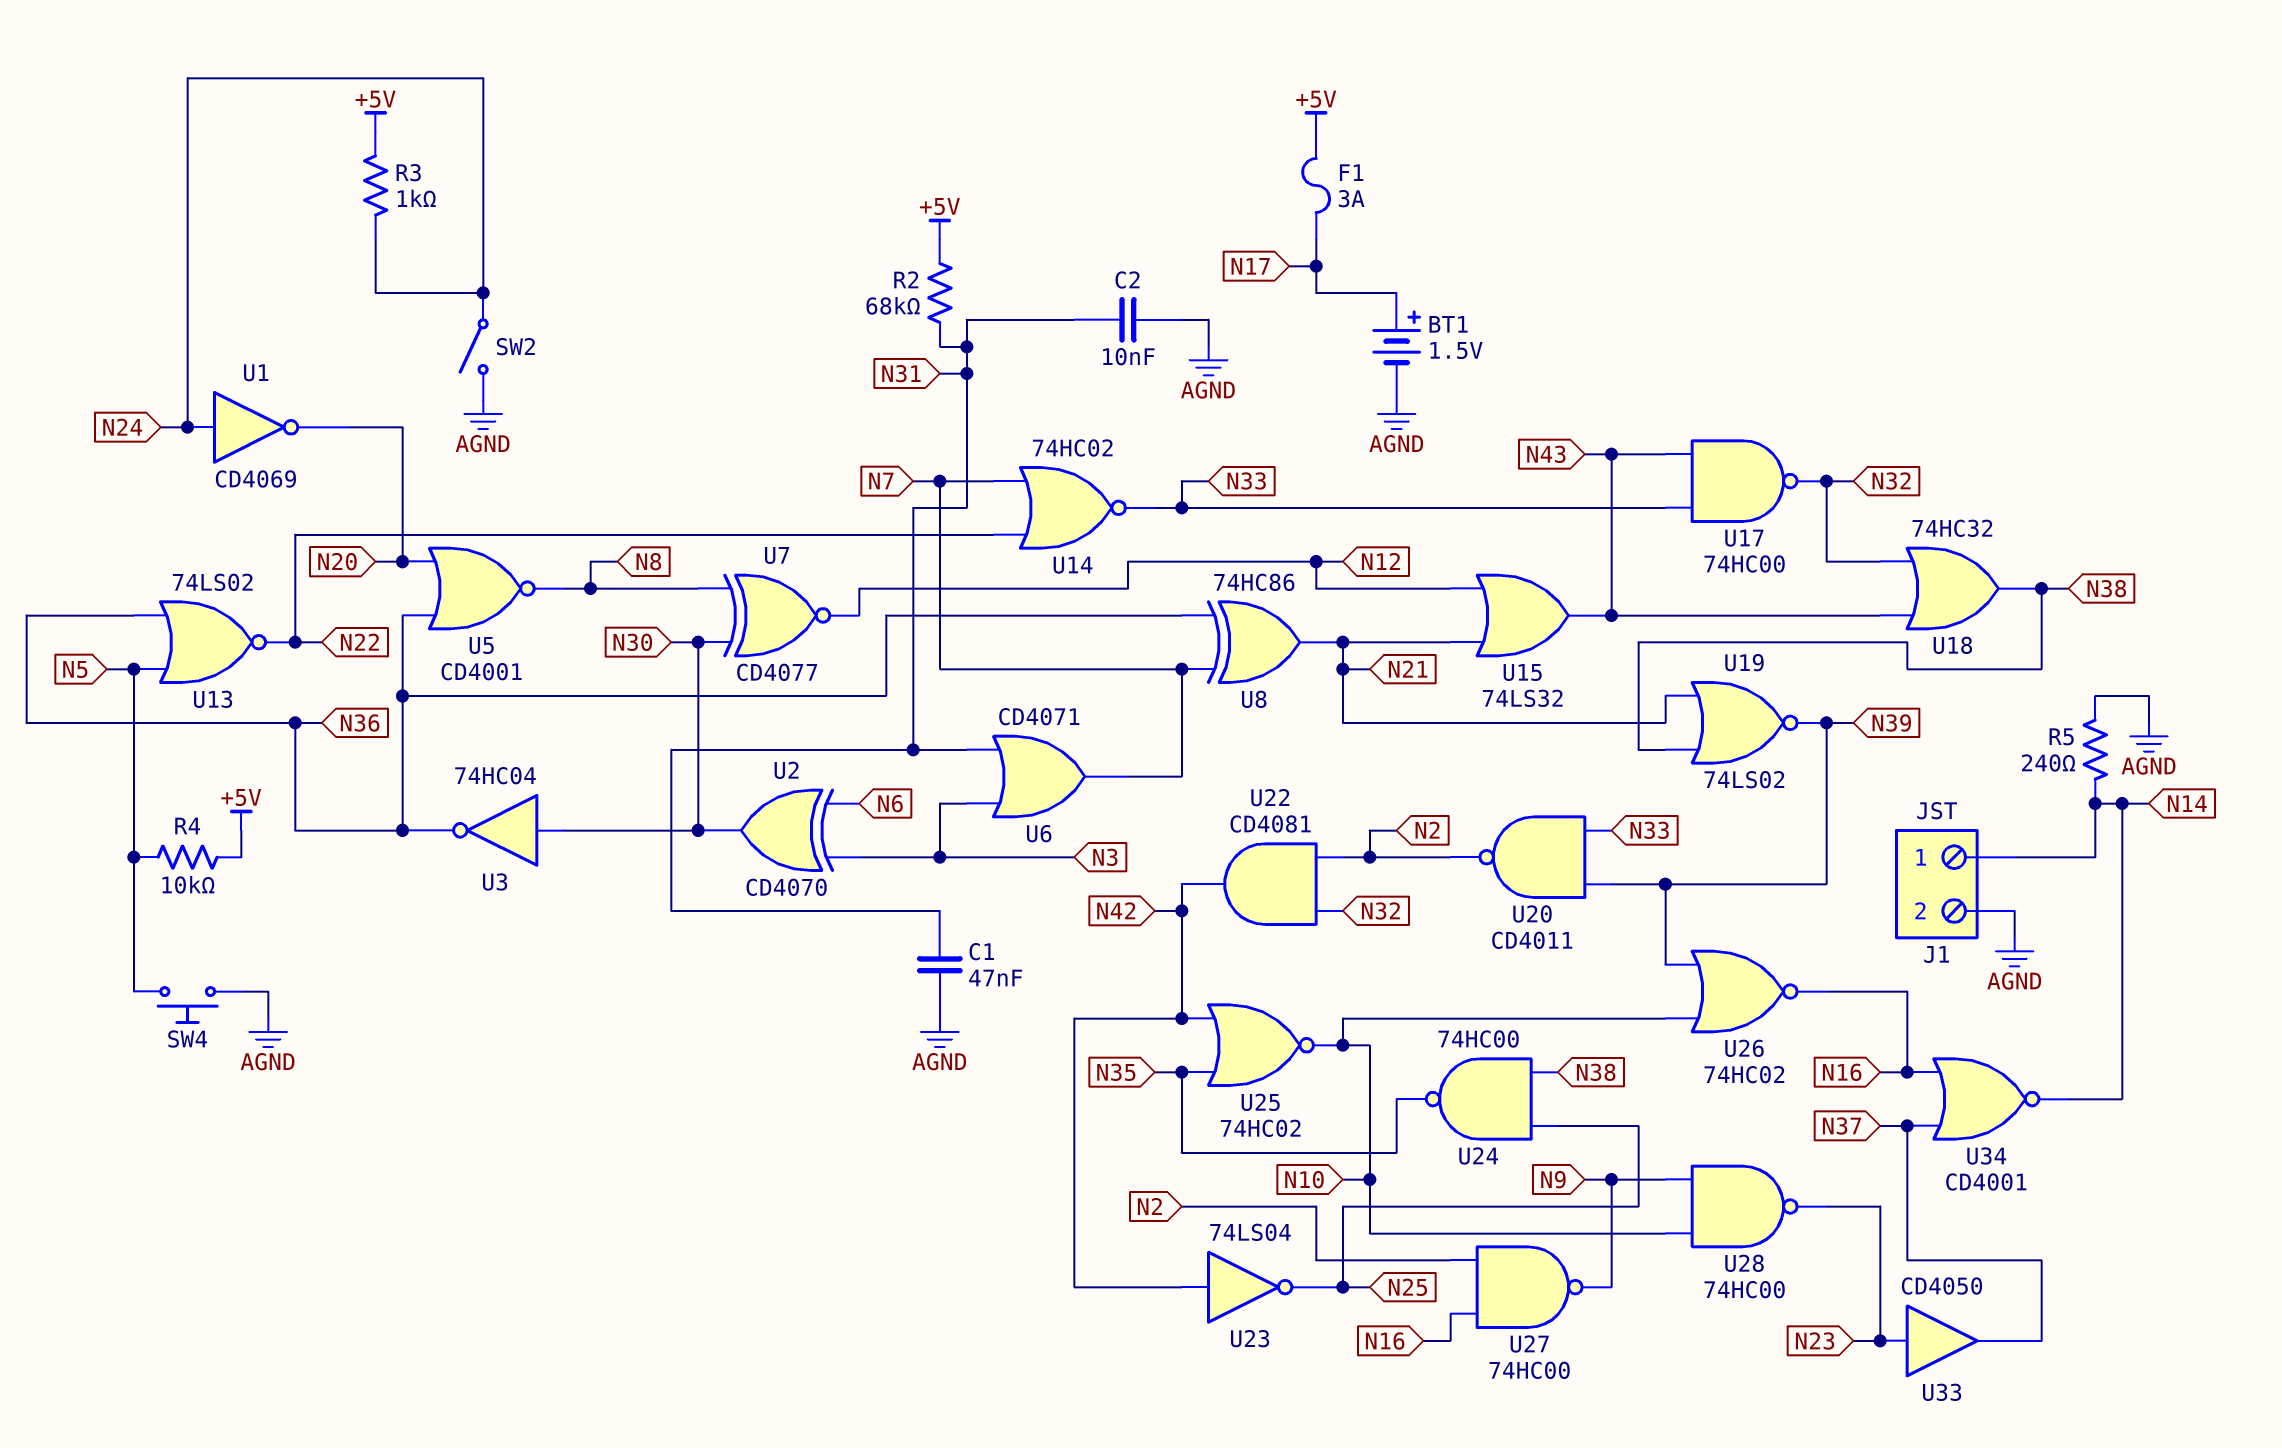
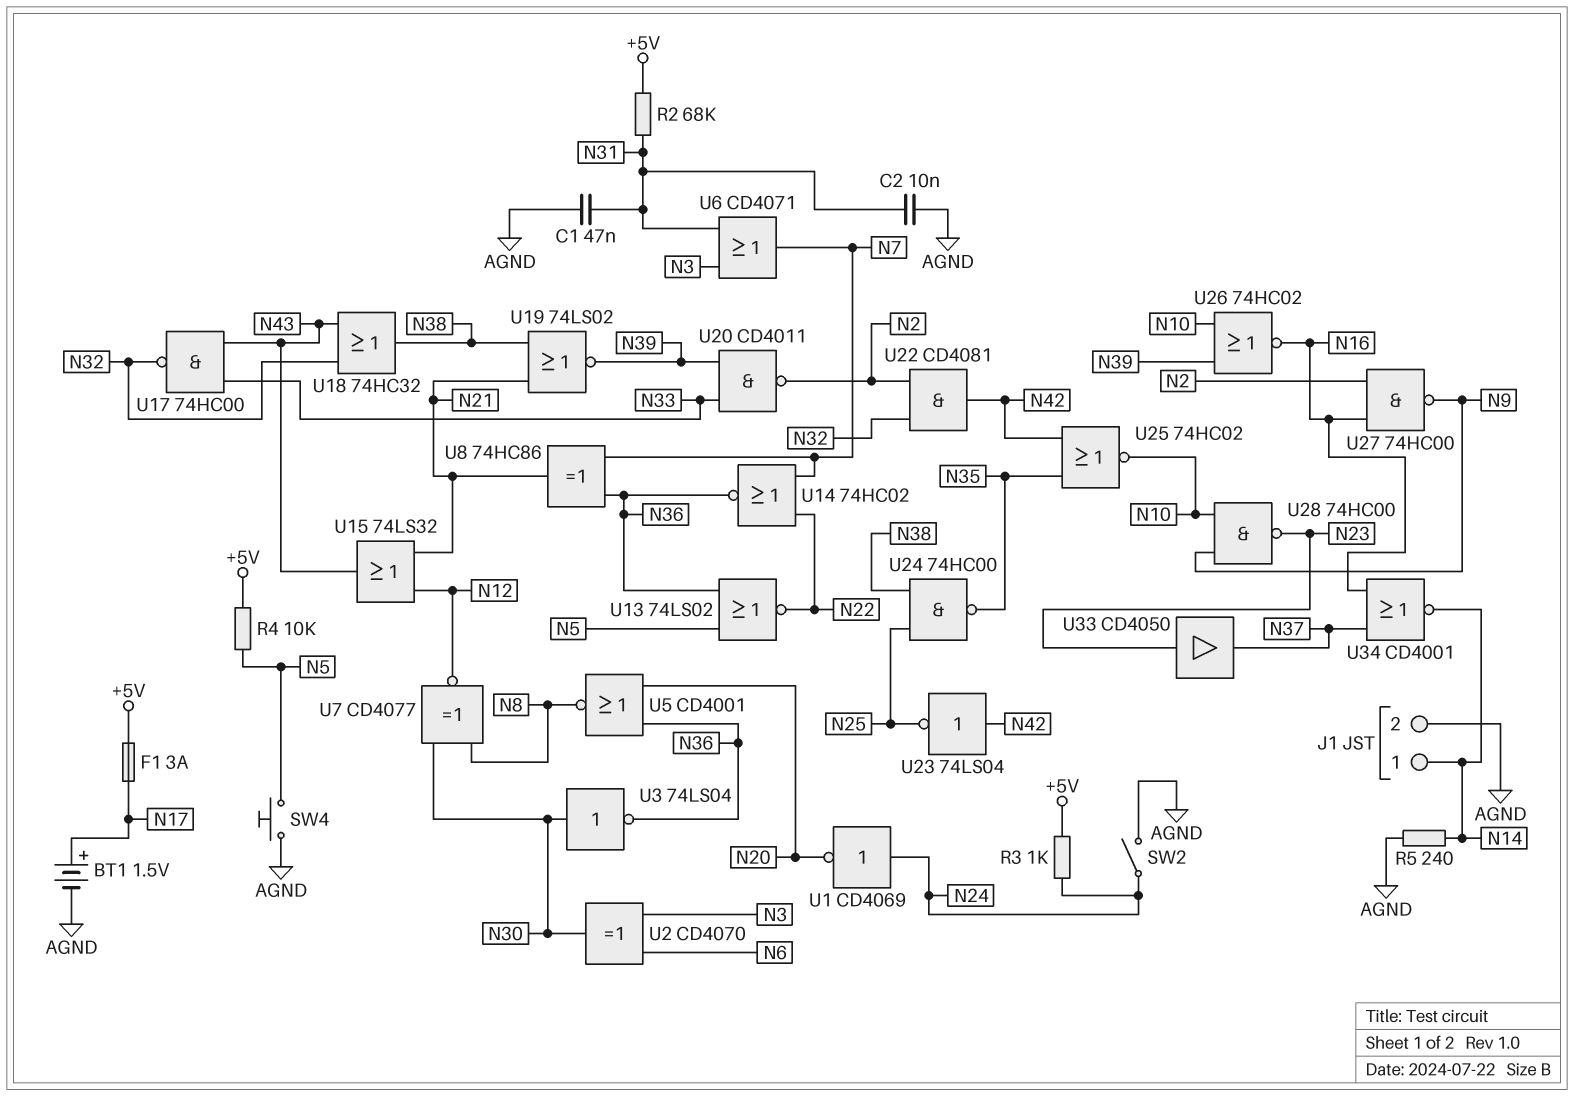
U3: NOT 74HC04 (in N30, out N36) -> NOT 74LS04 (in N30, out N36)
U14: NOR 74HC02 (in N7, in N22, out N33) -> NOR 74HC02 (in N7, in N22, out N36)

